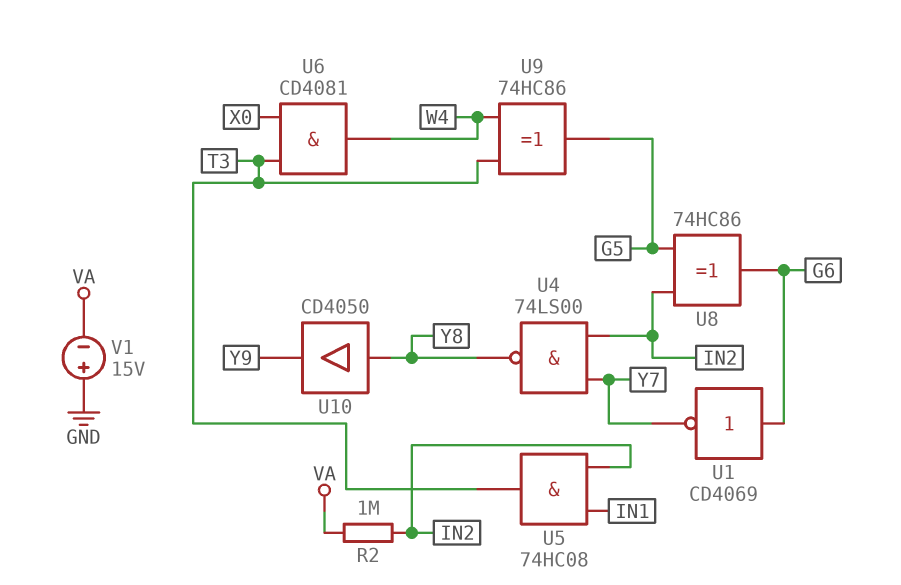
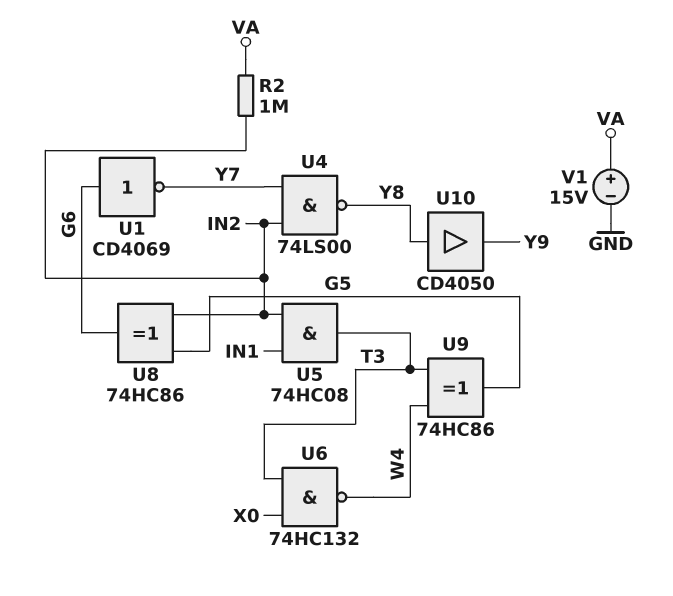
U6: AND CD4081 (in T3, in X0, out W4) -> NAND 74HC132 (in T3, in X0, out W4)
V1: 15V (plus GND, minus VA) -> 15V (plus VA, minus GND)

